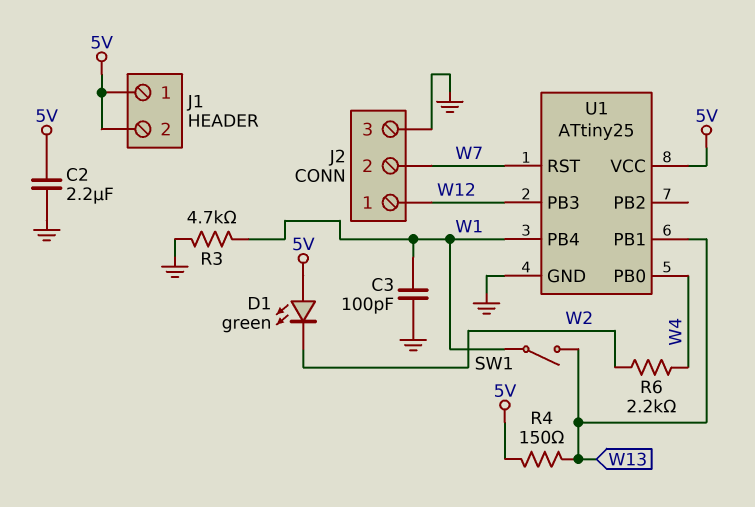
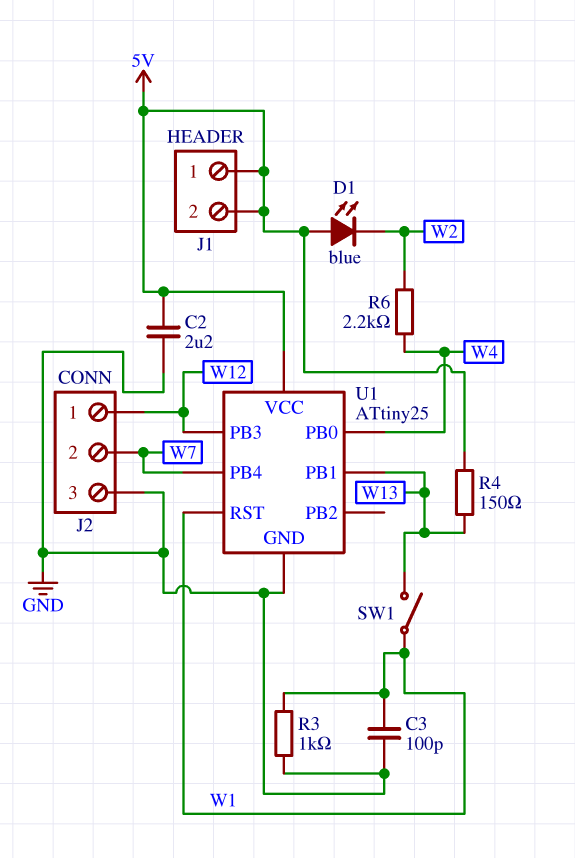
D1: LED green (A 5V, K W2) -> LED blue (A 5V, K W2)
R3: 4.7k (GND, W1) -> 1k (GND, W1)
U1 pin PB4: W1 -> W7
U1 pin RST: W7 -> W1

